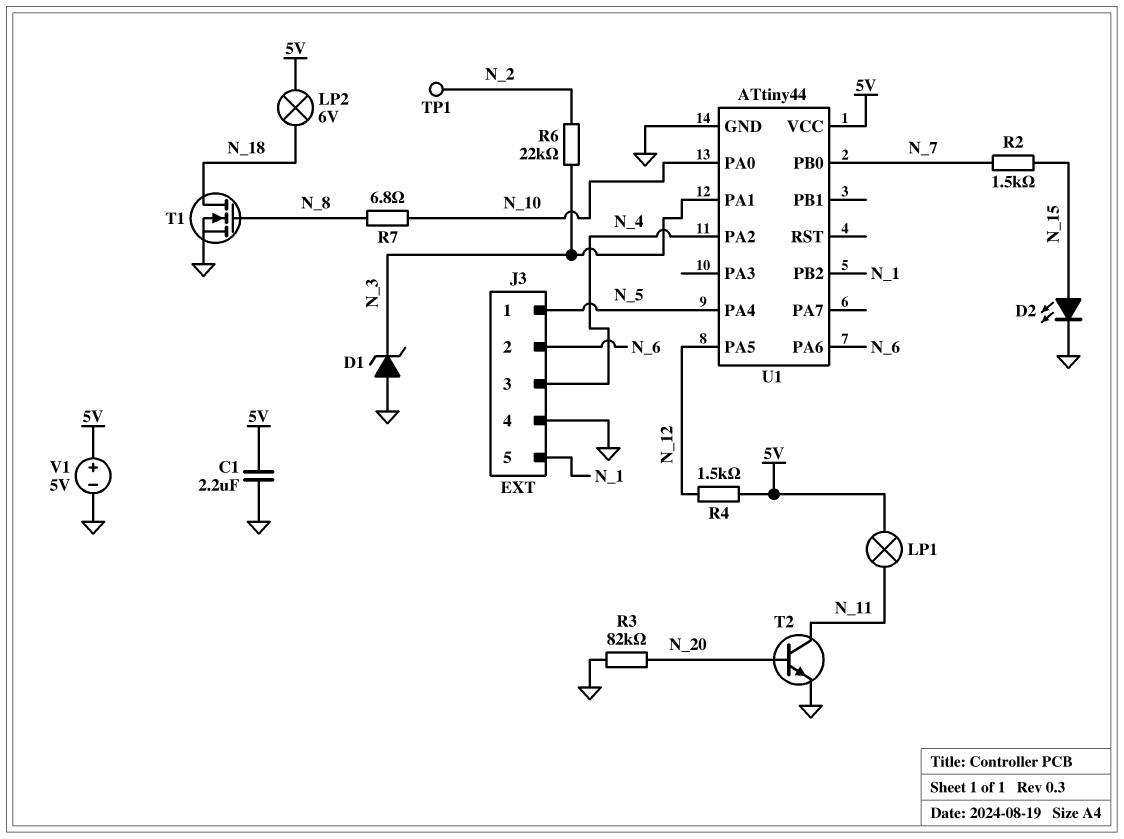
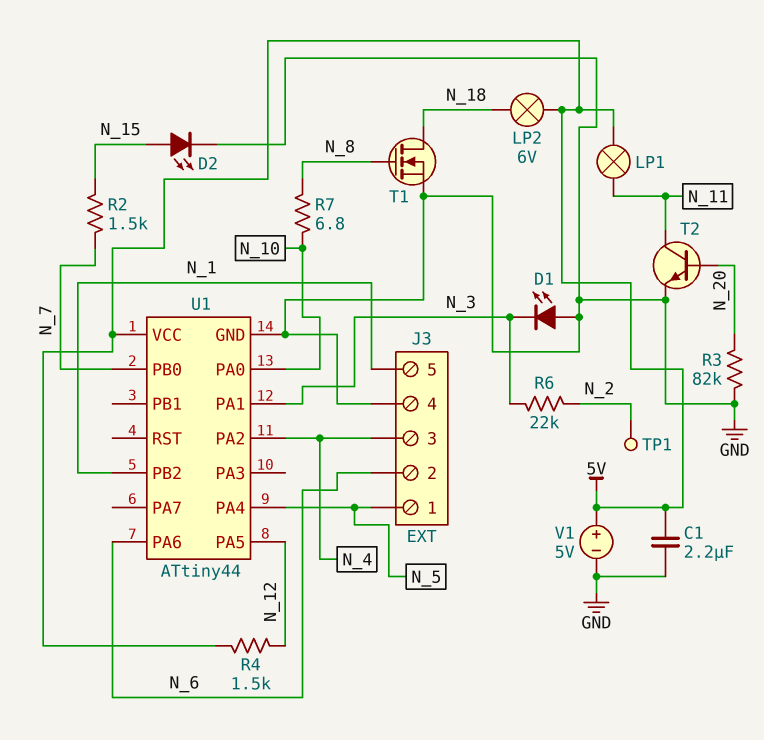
D1: zener (A GND, K N_3) -> LED (A GND, K N_3)

